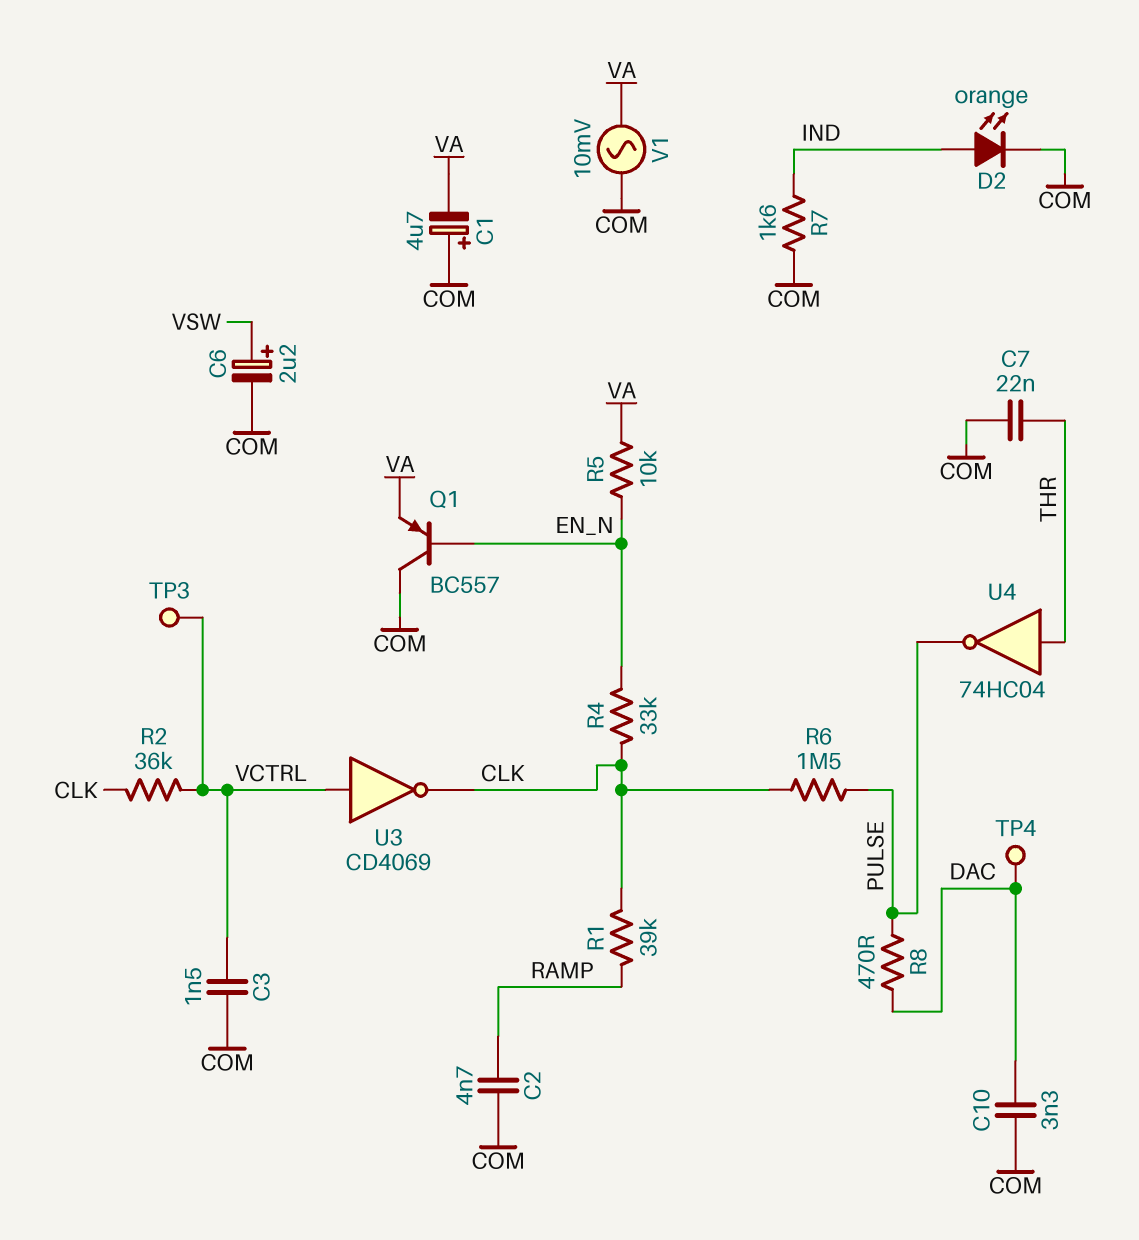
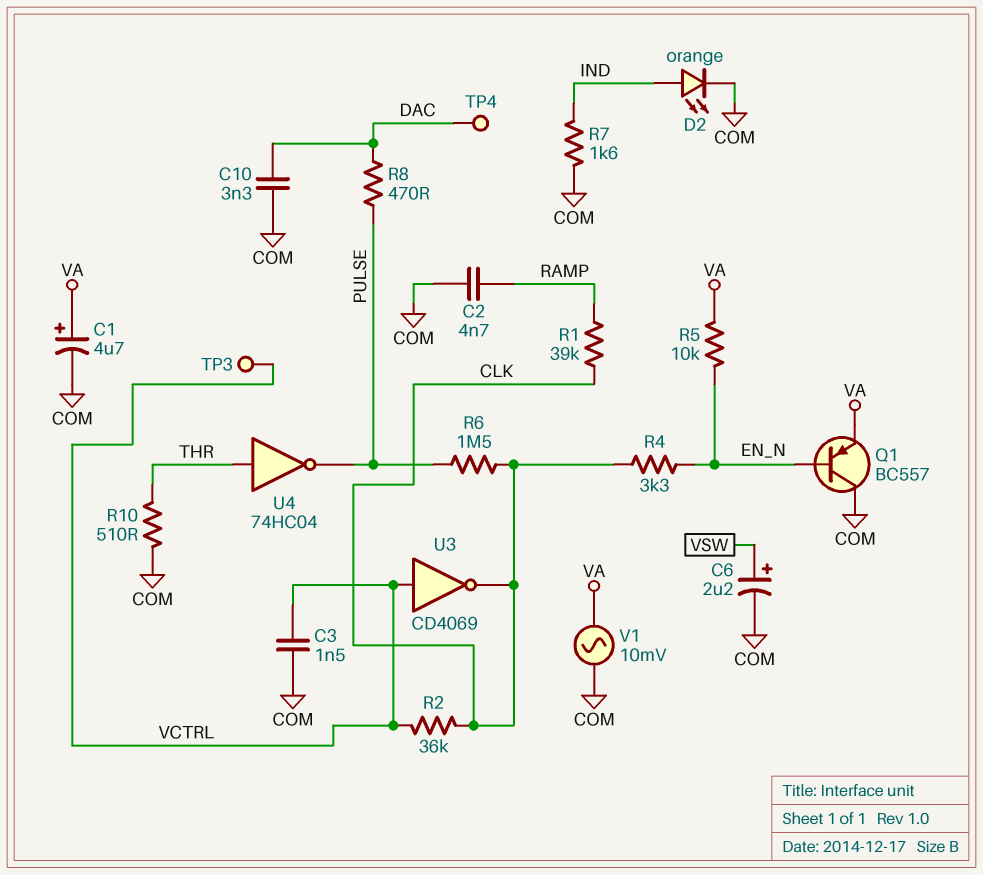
C1: 4.7uF (plus COM, minus VA) -> 4.7uF (plus VA, minus COM)
C7: 22nF (COM, THR) -> none
R4: 33k (CLK, EN_N) -> 3.3k (CLK, EN_N)
R10: none -> 510 (COM, THR)

